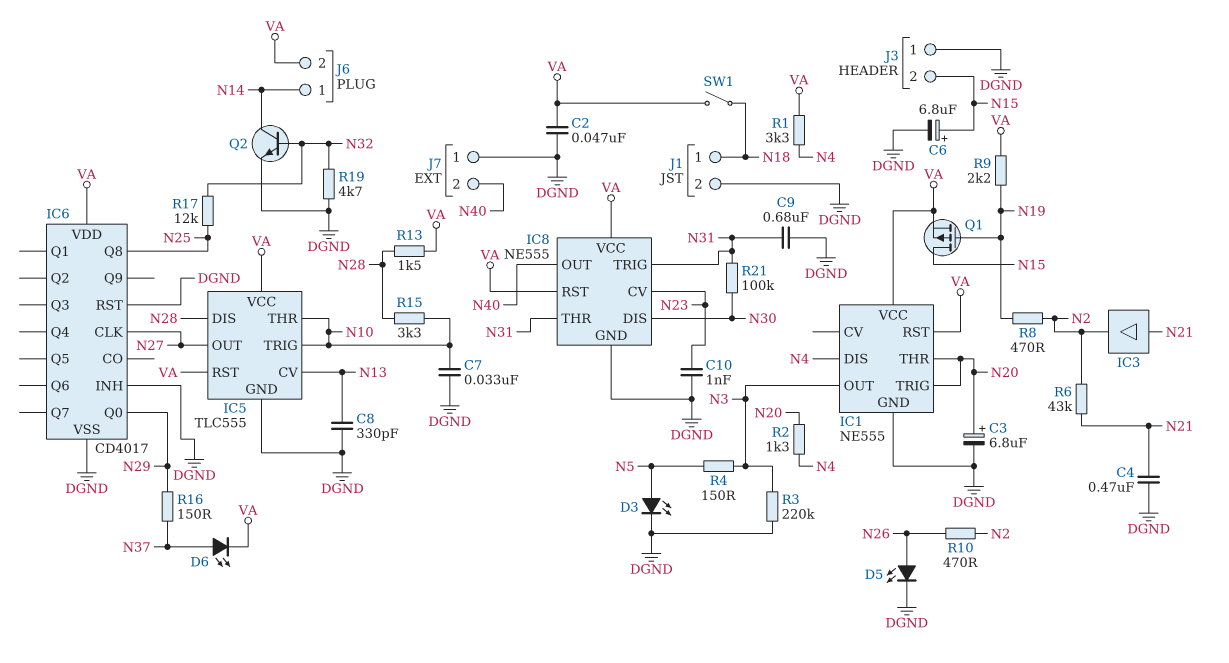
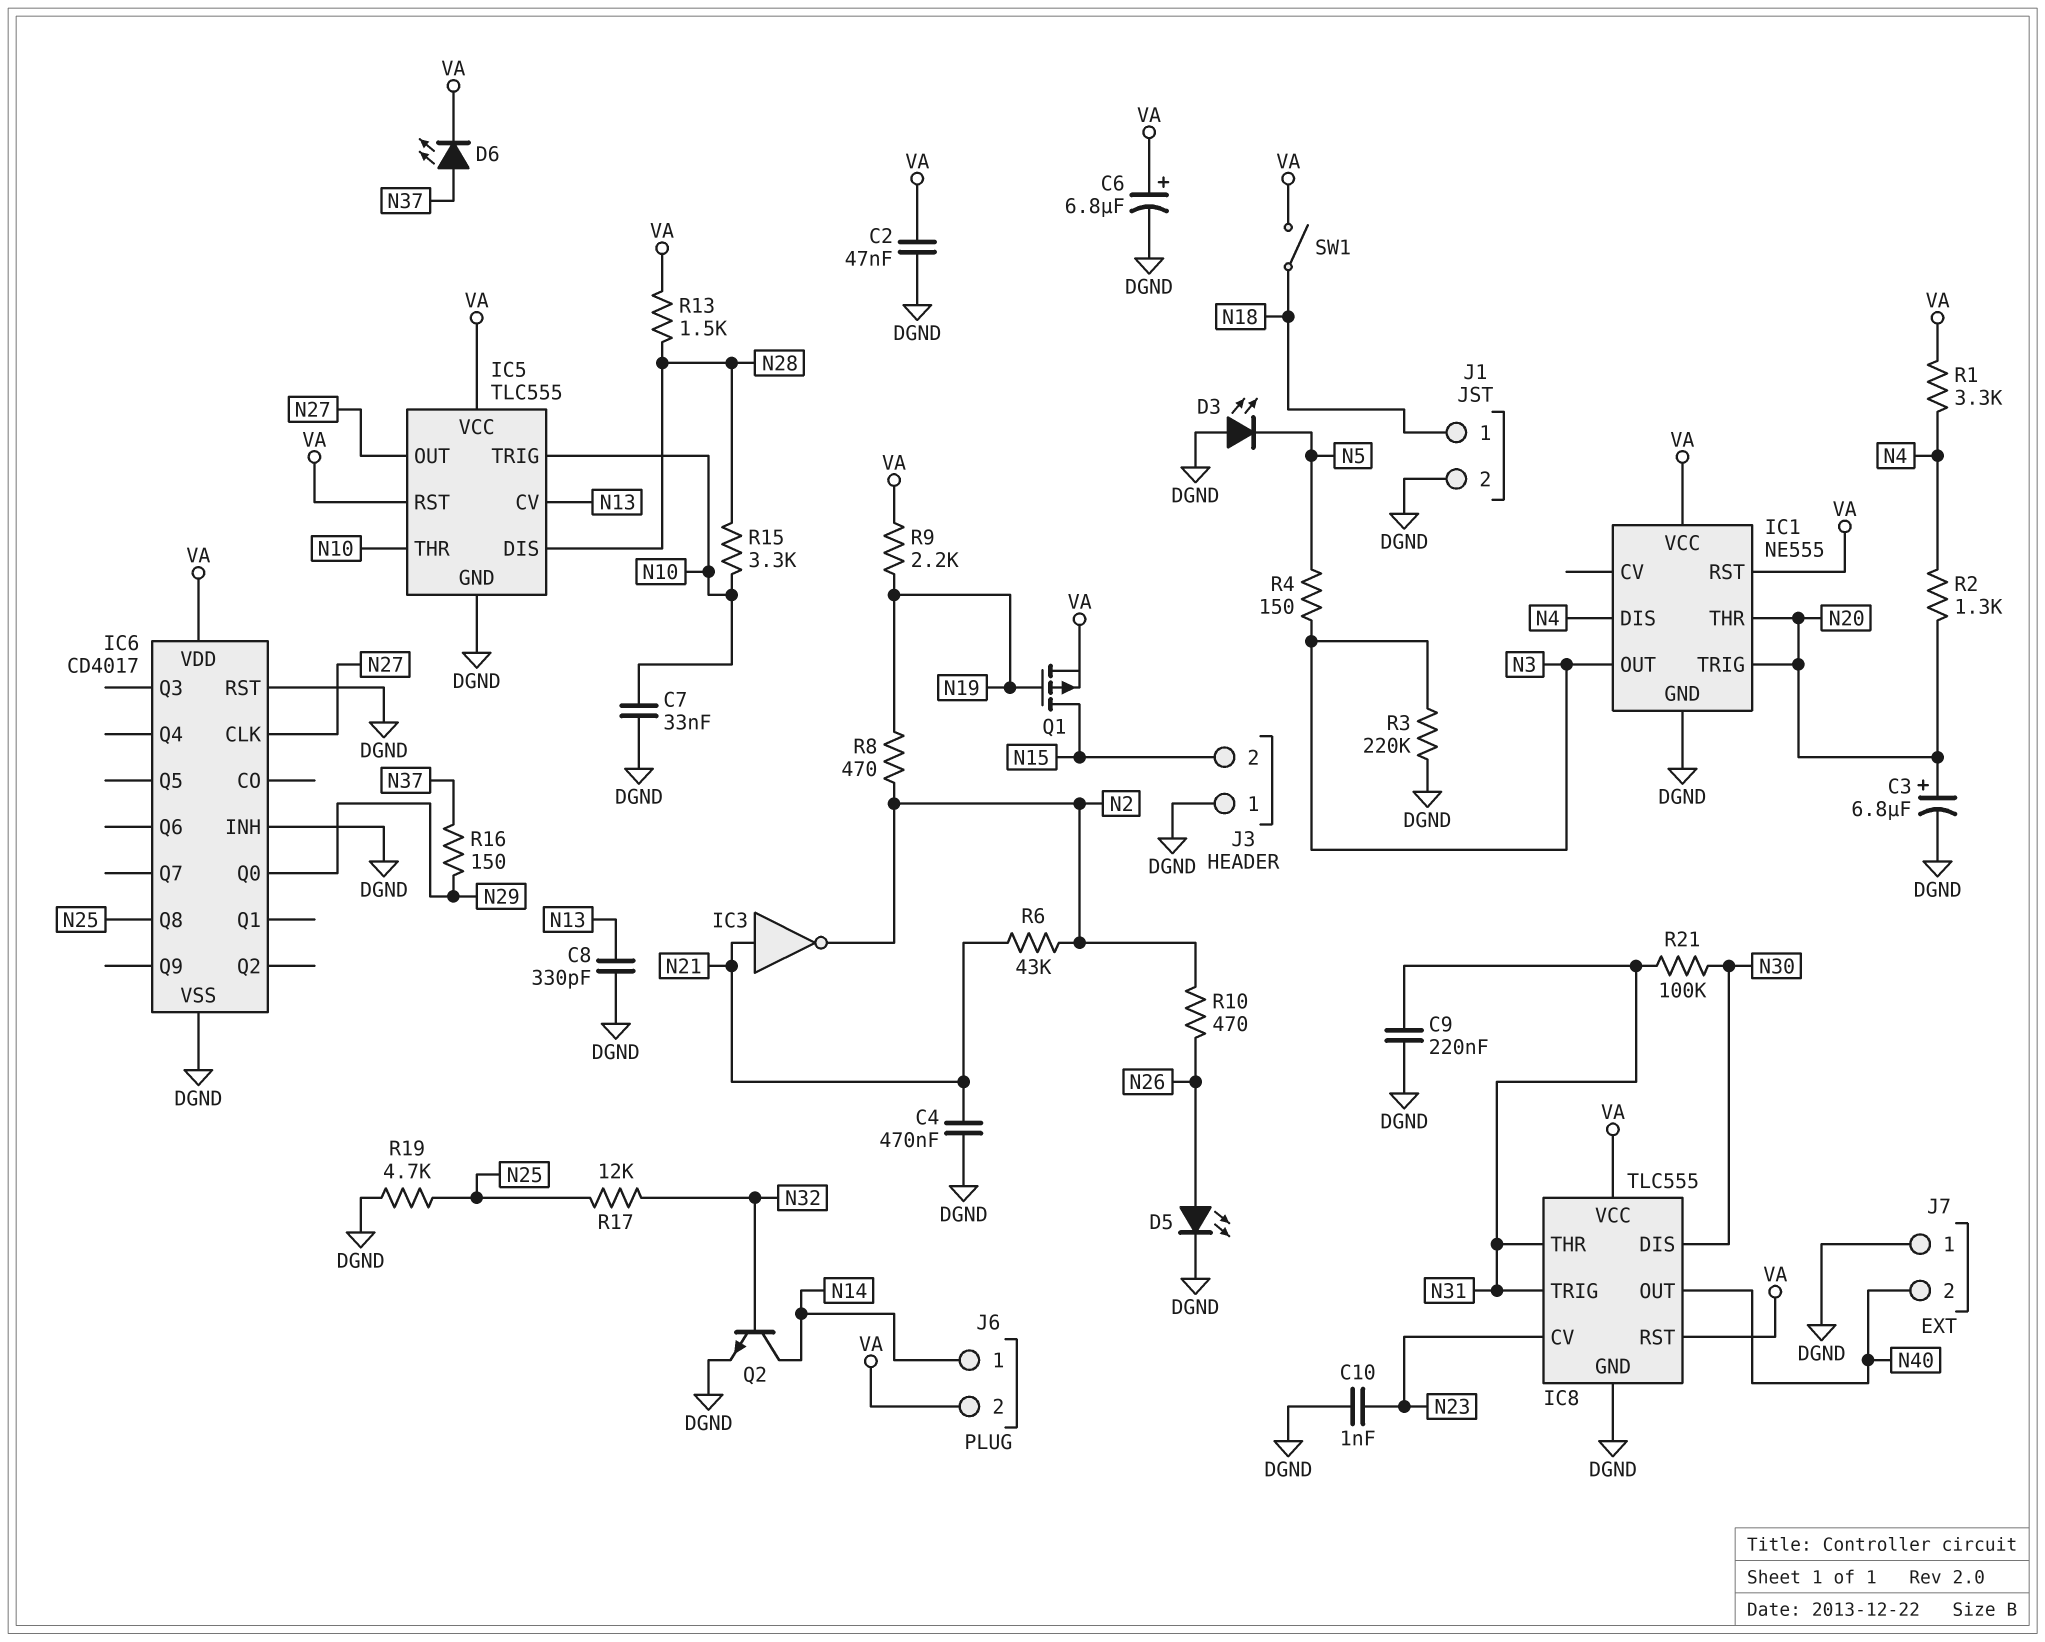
C6: 6.8uF (plus N15, minus DGND) -> 6.8uF (plus VA, minus DGND)
C9: 680nF (DGND, N31) -> 220nF (DGND, N31)
D3: LED (A N5, K DGND) -> LED (A DGND, K N5)
IC3: buffer (in N21, out N2) -> NOT (in N21, out N2)
IC8: NE555 -> TLC555
R19: 4.7k (DGND, N32) -> 4.7k (DGND, N25)

